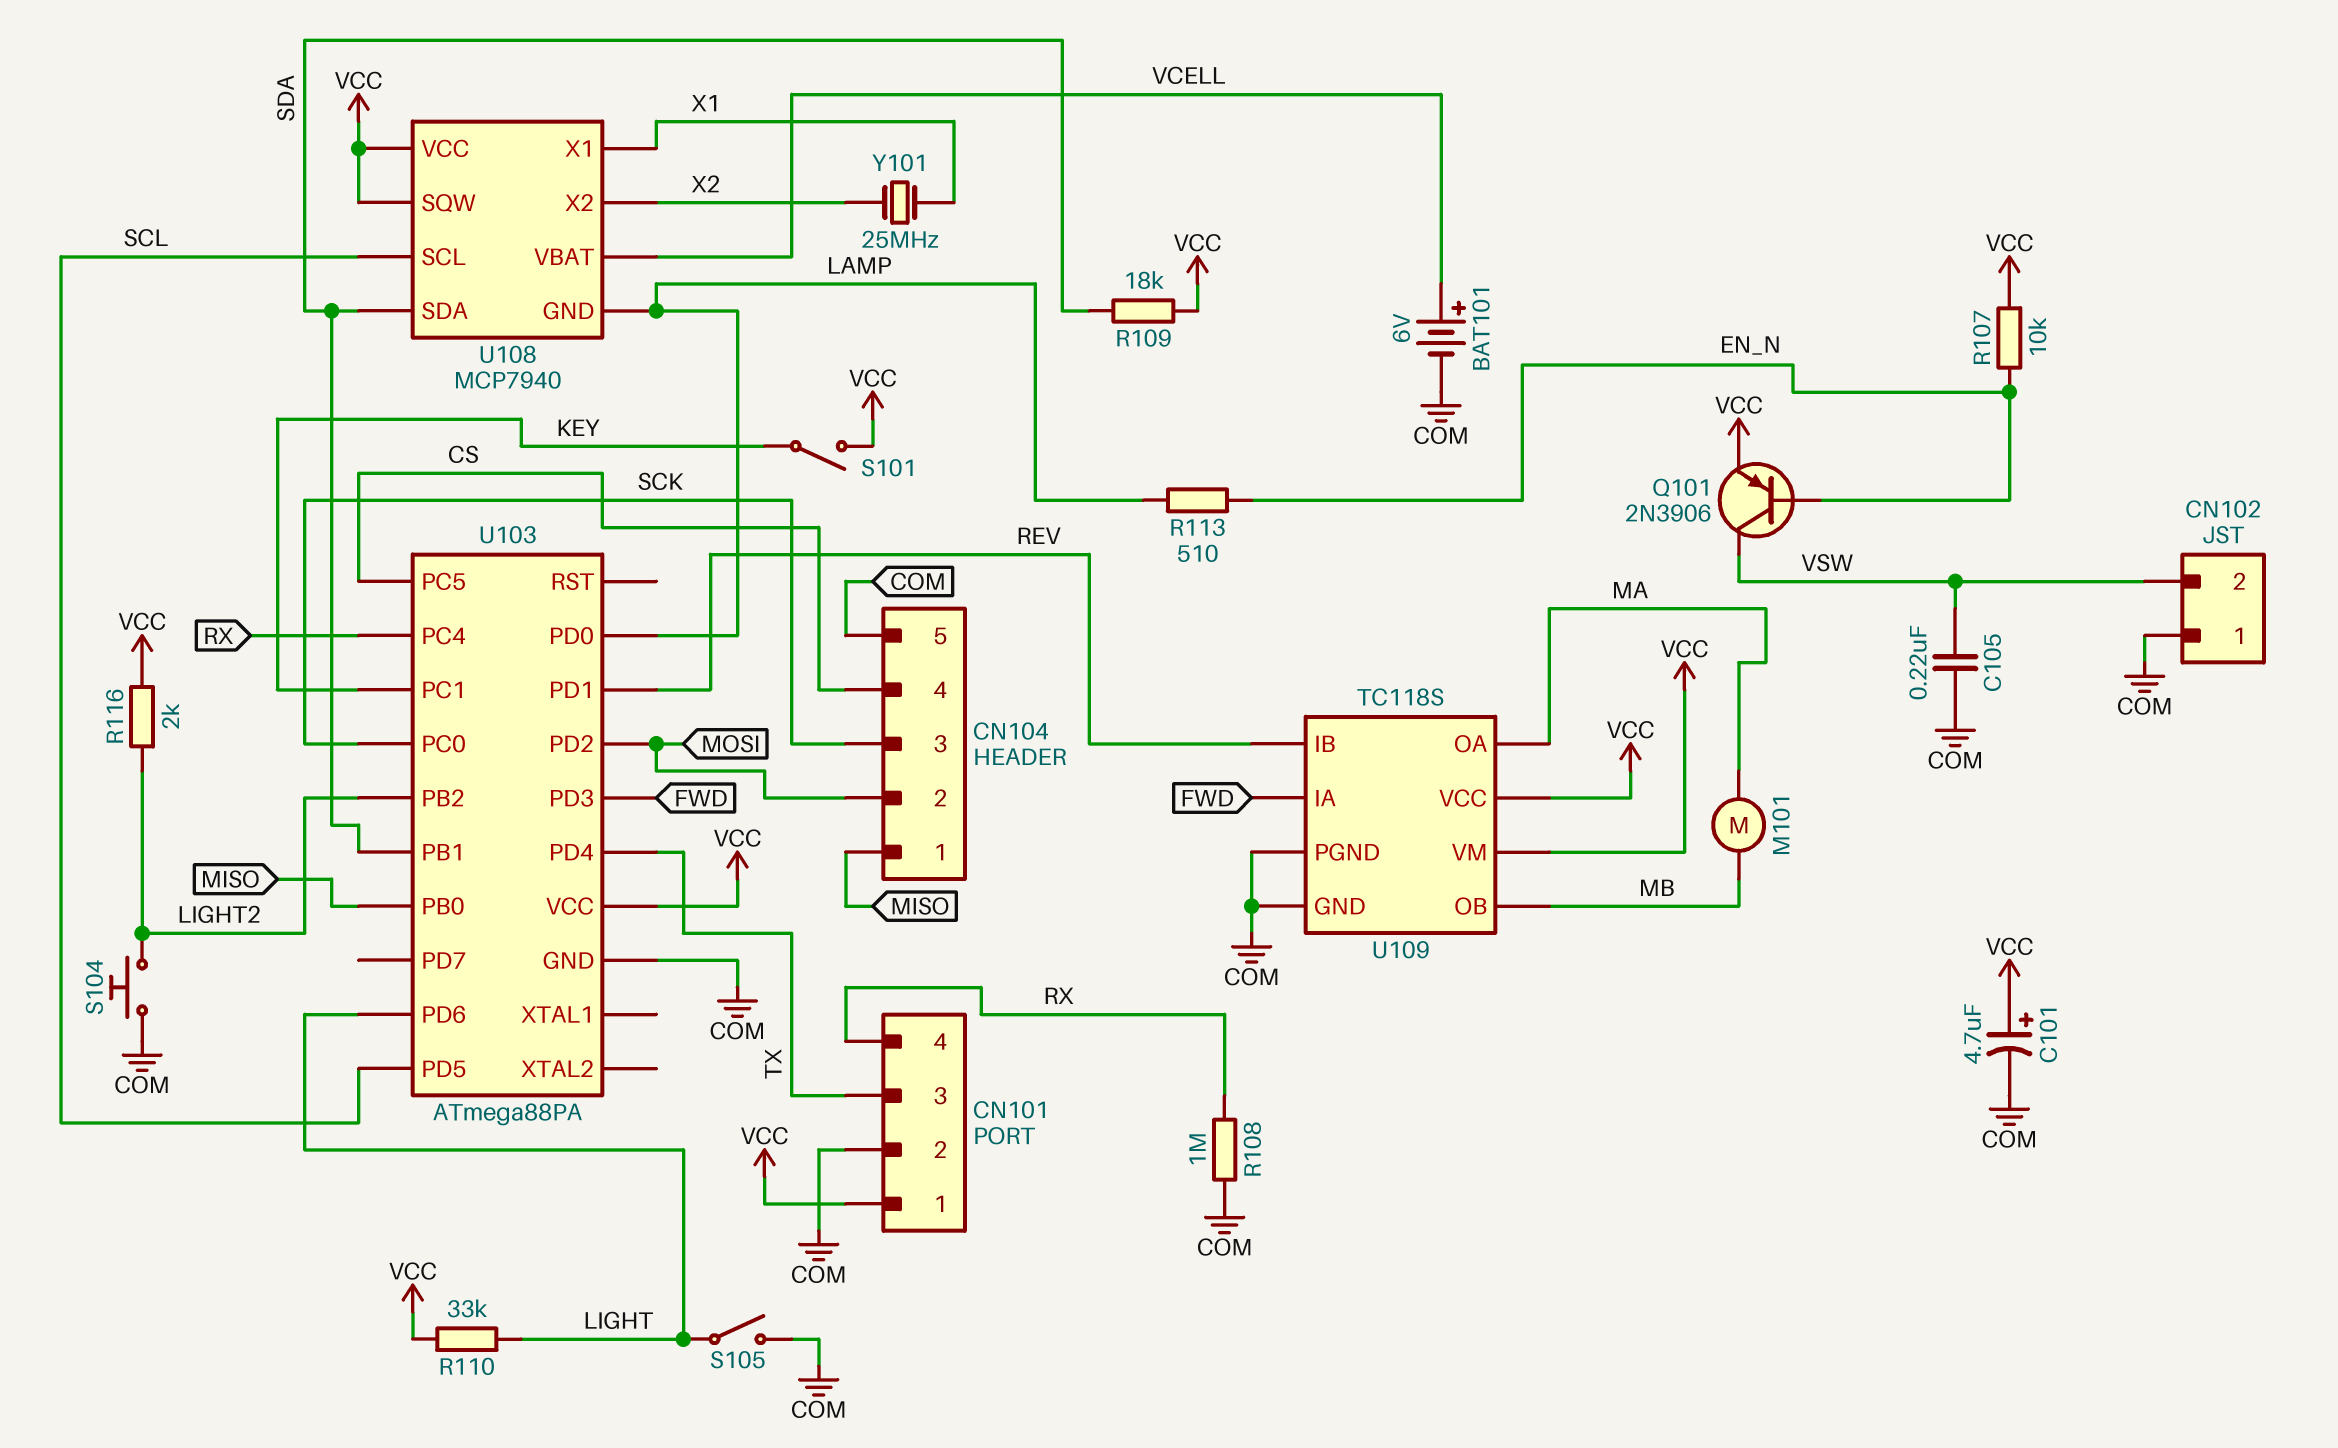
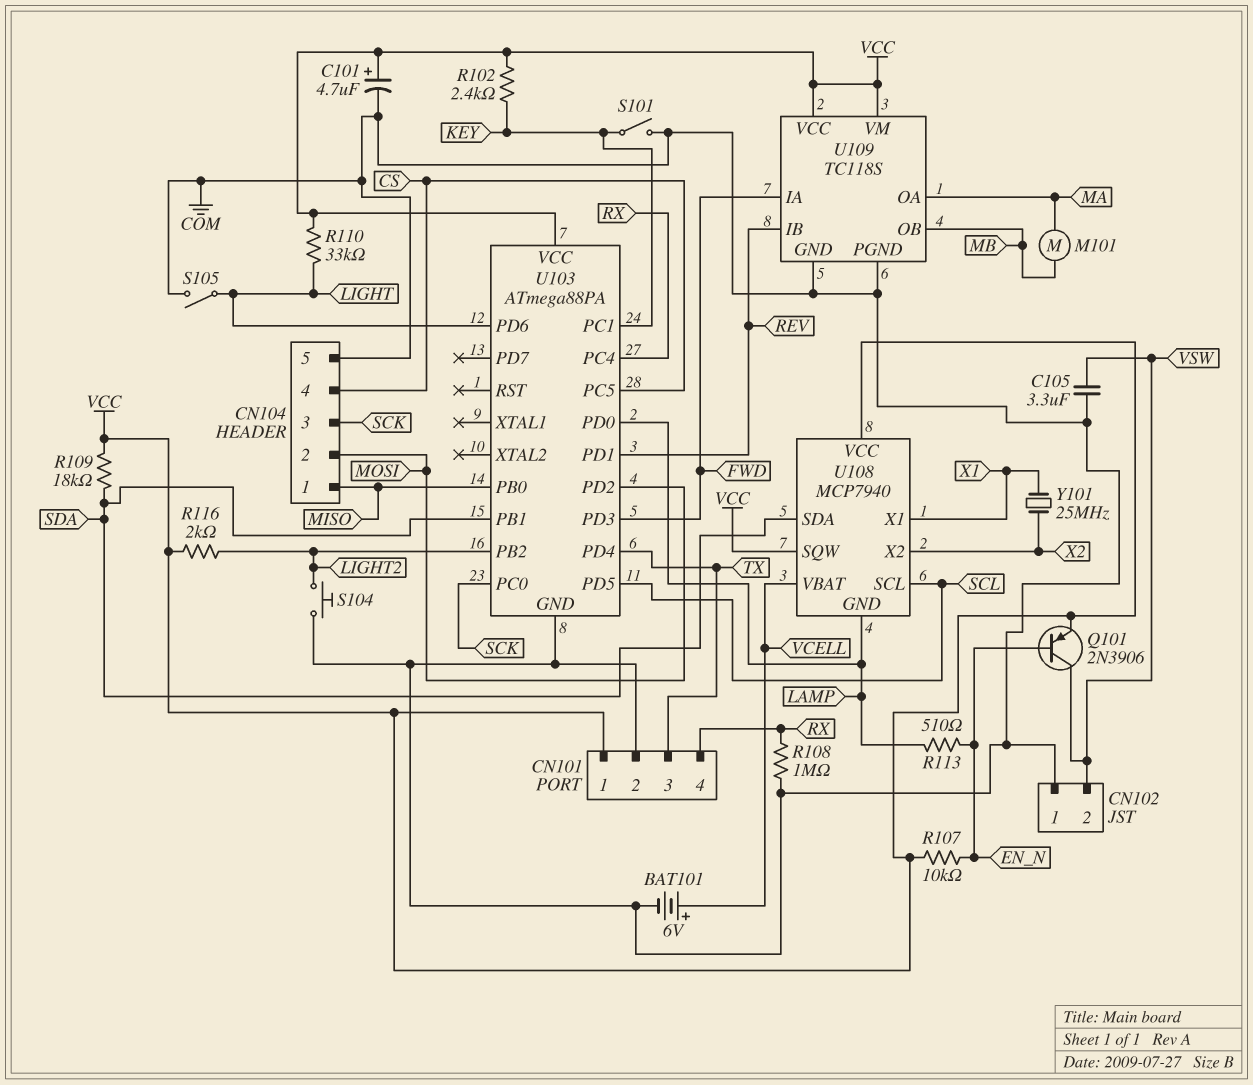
C105: 220nF (COM, VSW) -> 3.3uF (COM, VSW)
R102: none -> 2.4k (KEY, VCC)
S101: switch (KEY, VCC) -> switch (COM, KEY)

